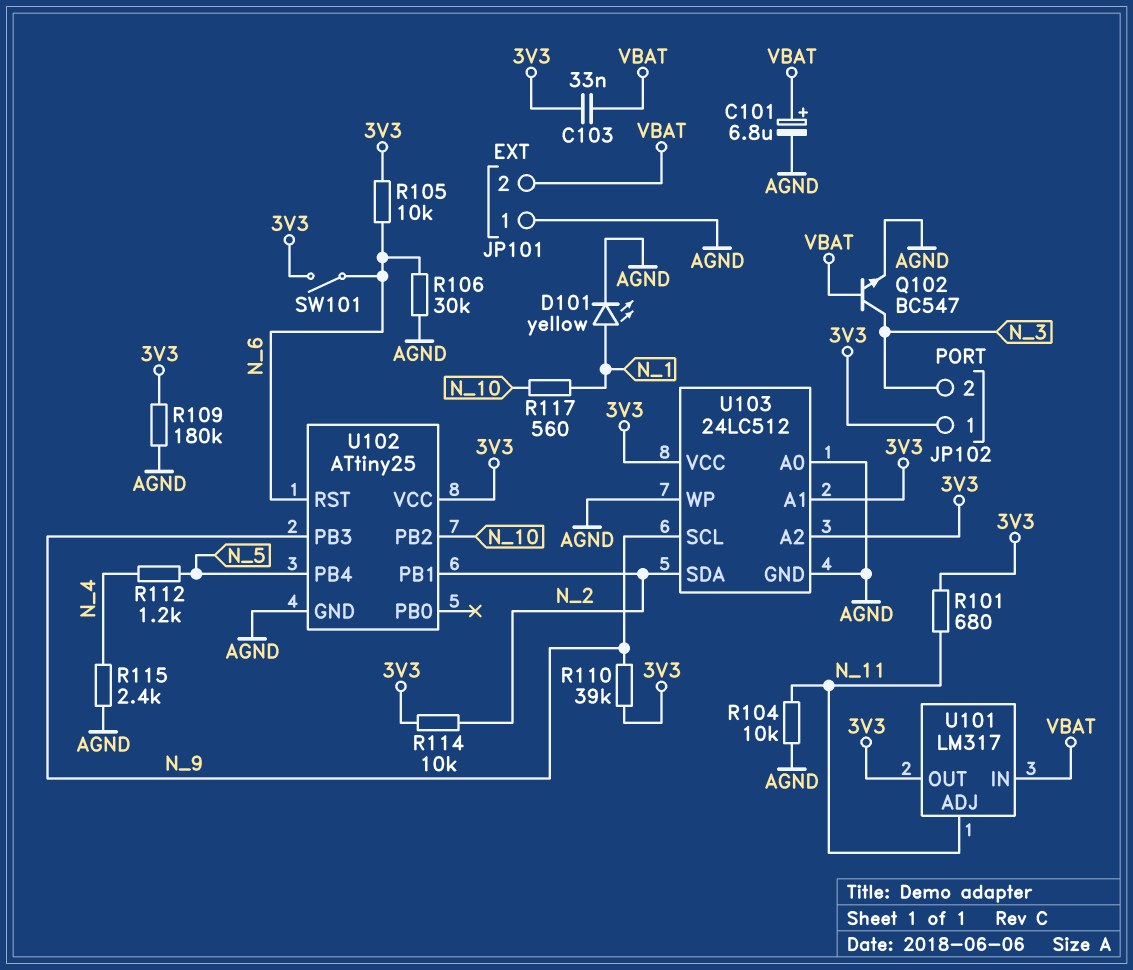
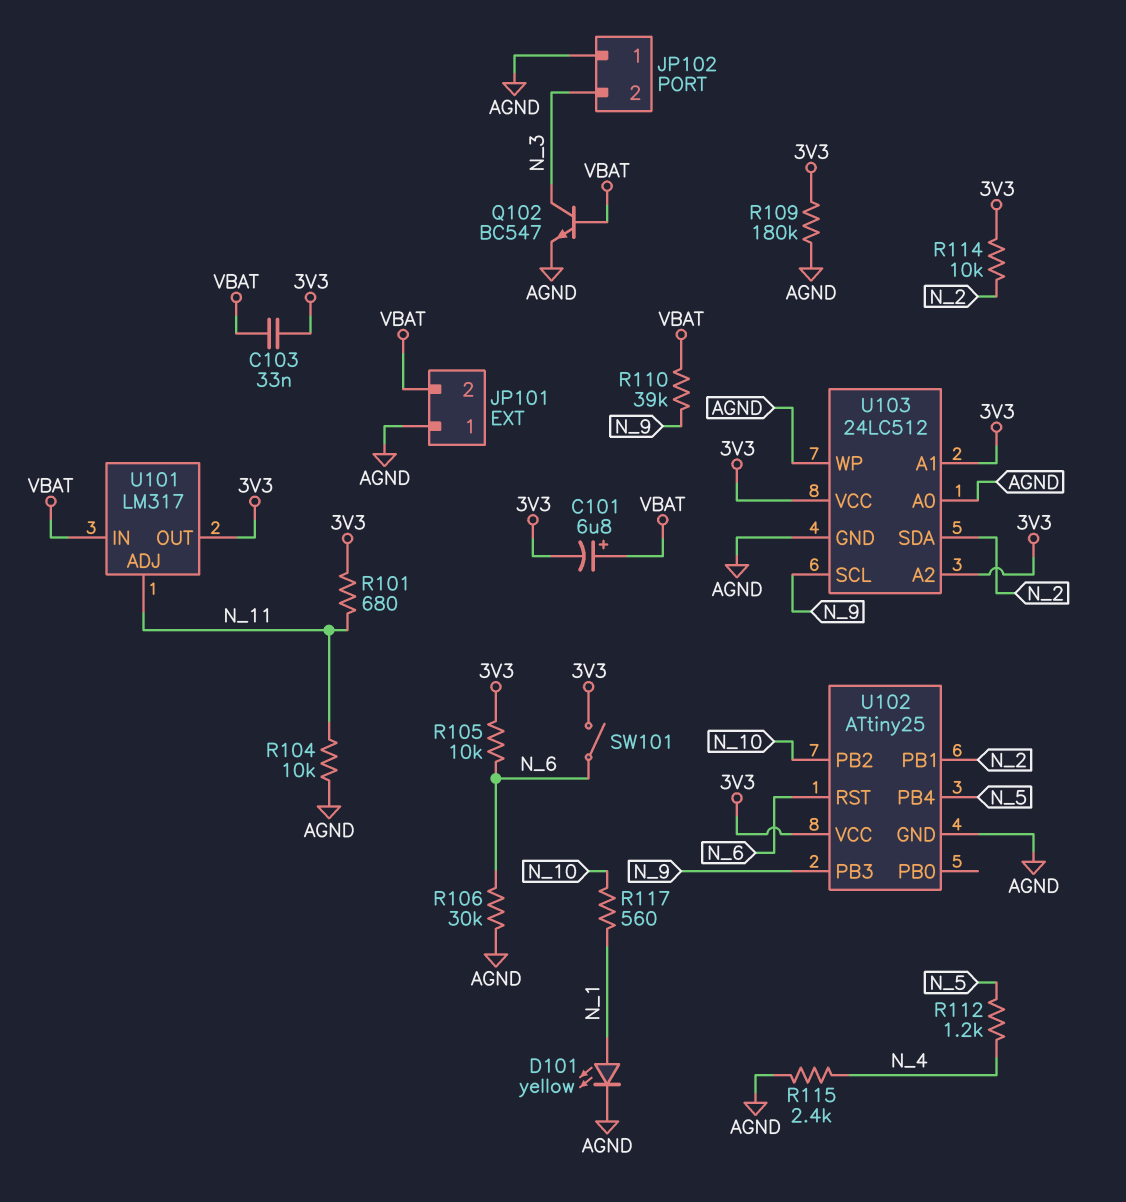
C101: 6.8uF (plus VBAT, minus AGND) -> 6.8uF (plus VBAT, minus 3V3)
JP102 pin 1: 3V3 -> AGND
R110: 39k (3V3, N_9) -> 39k (N_9, VBAT)

